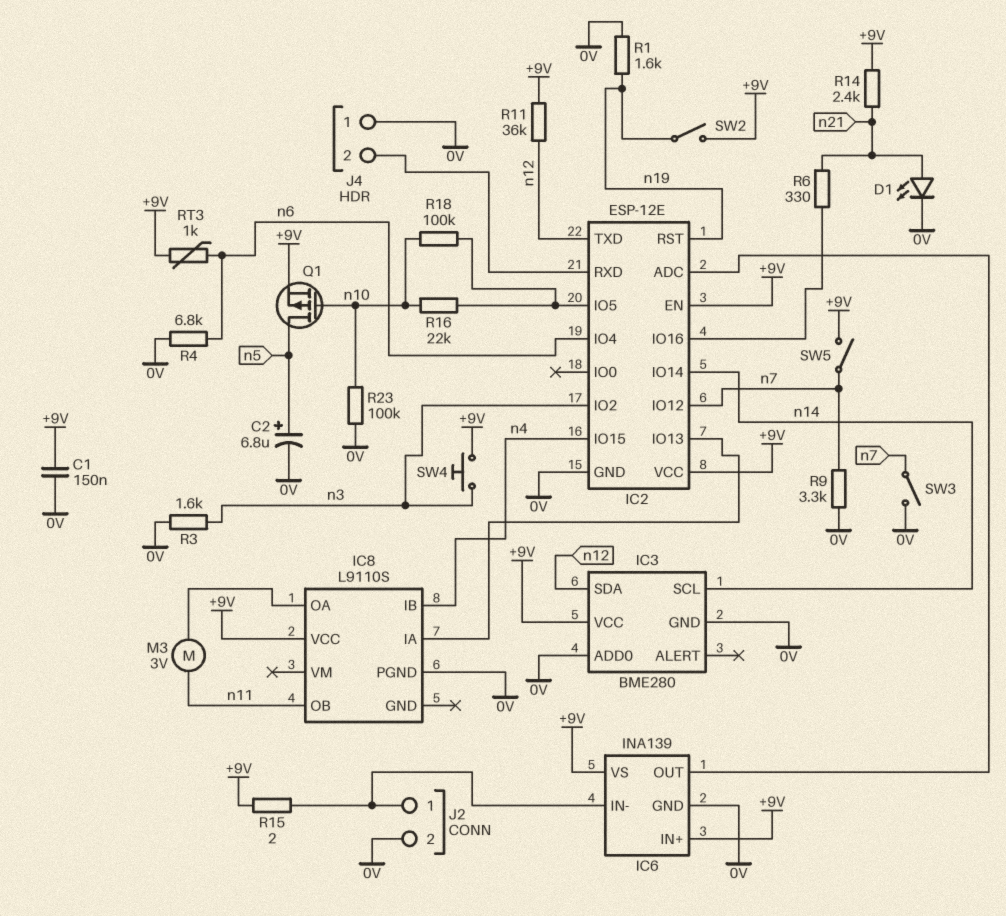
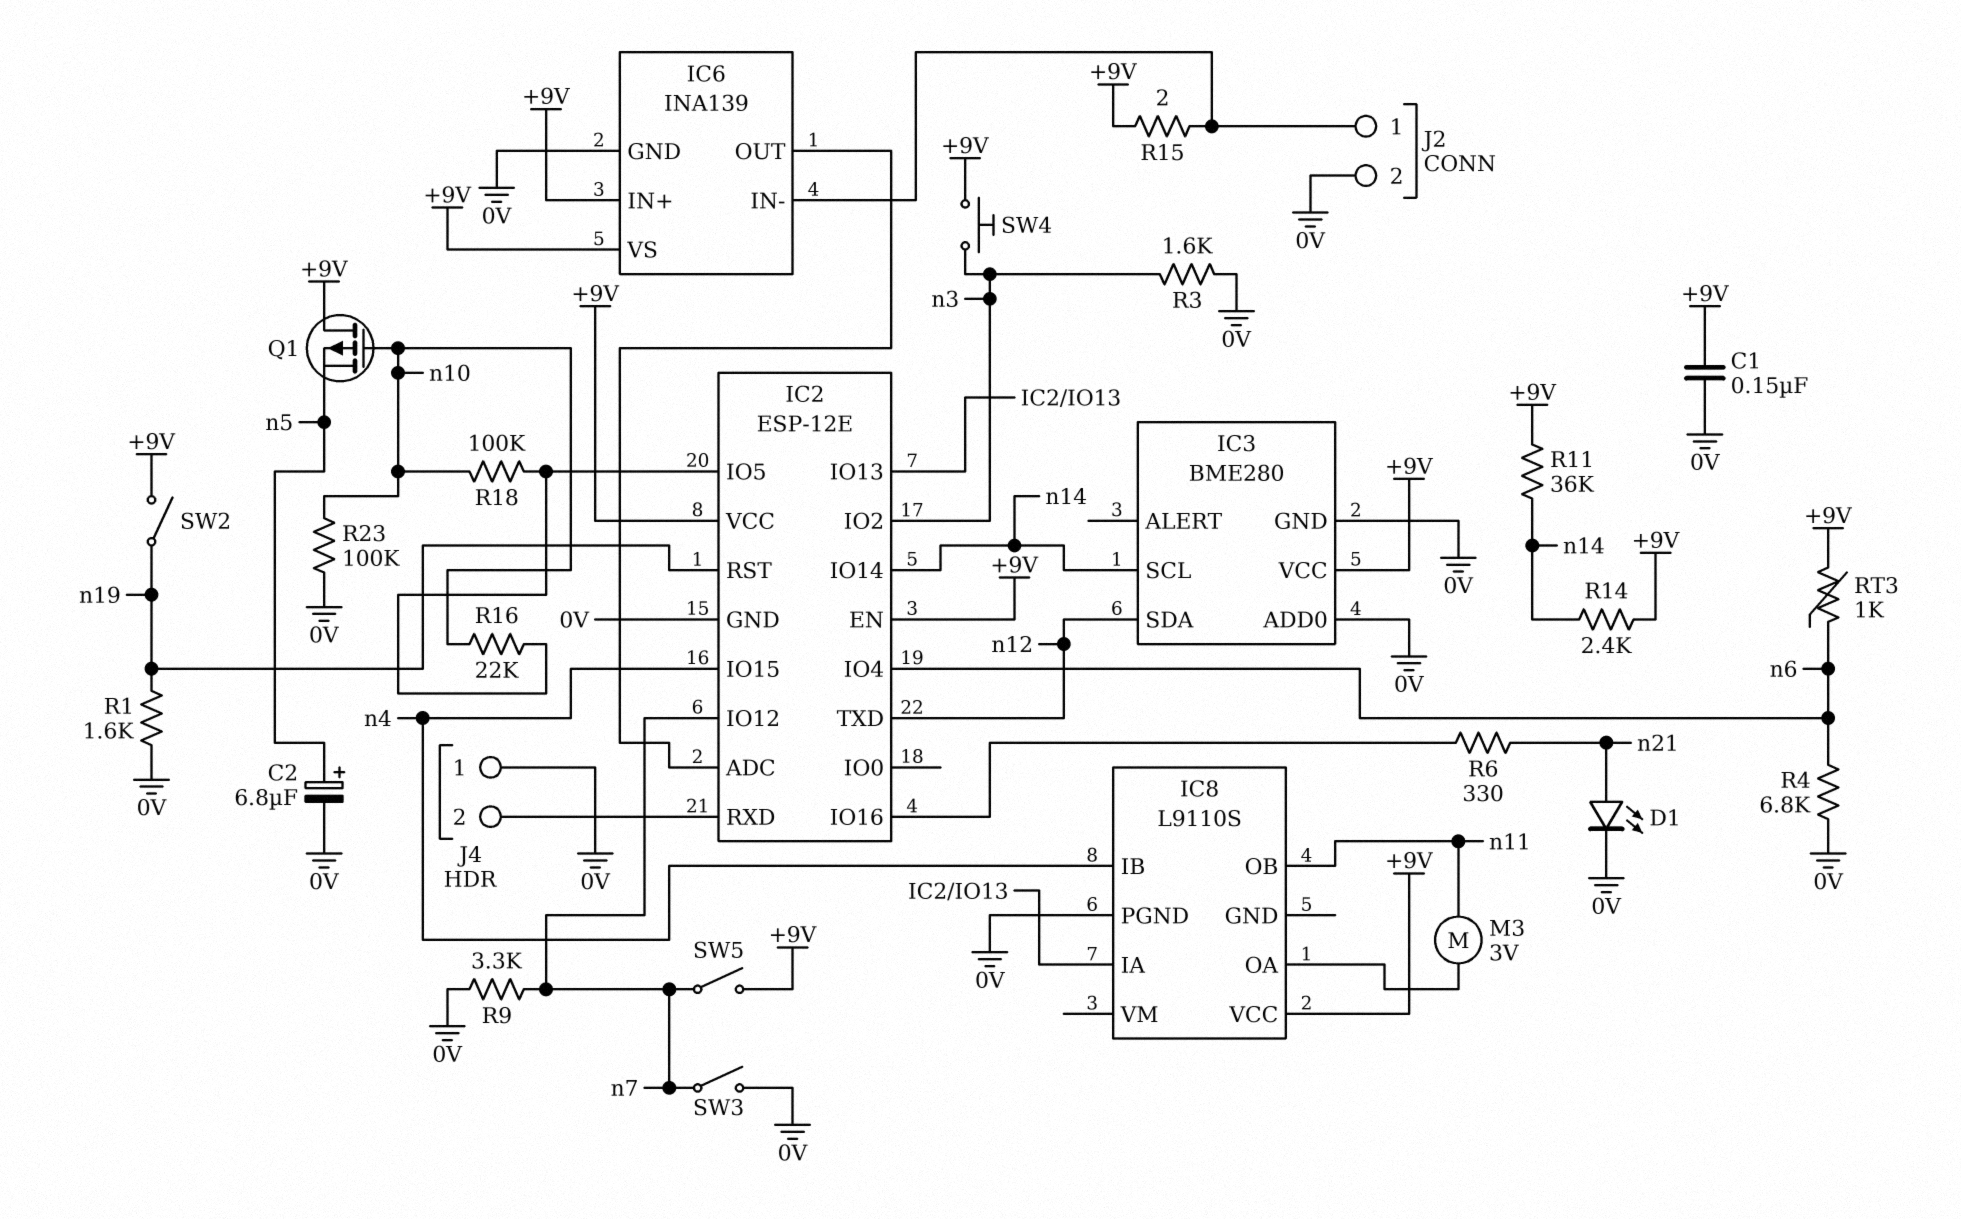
Q1: PMOS (G n10, D n5, S +9V) -> PMOS (G n10, D +9V, S n5)
R11: 36k (+9V, n12) -> 36k (+9V, n14)
R14: 2.4k (+9V, n21) -> 2.4k (+9V, n14)

